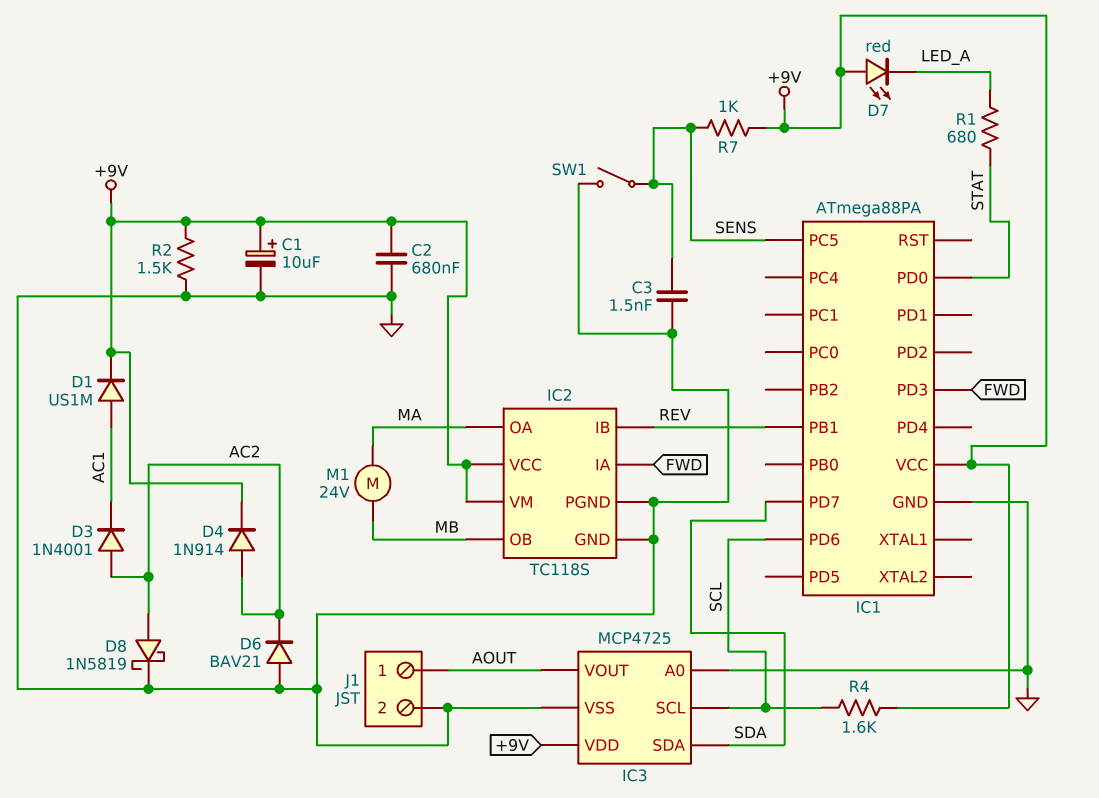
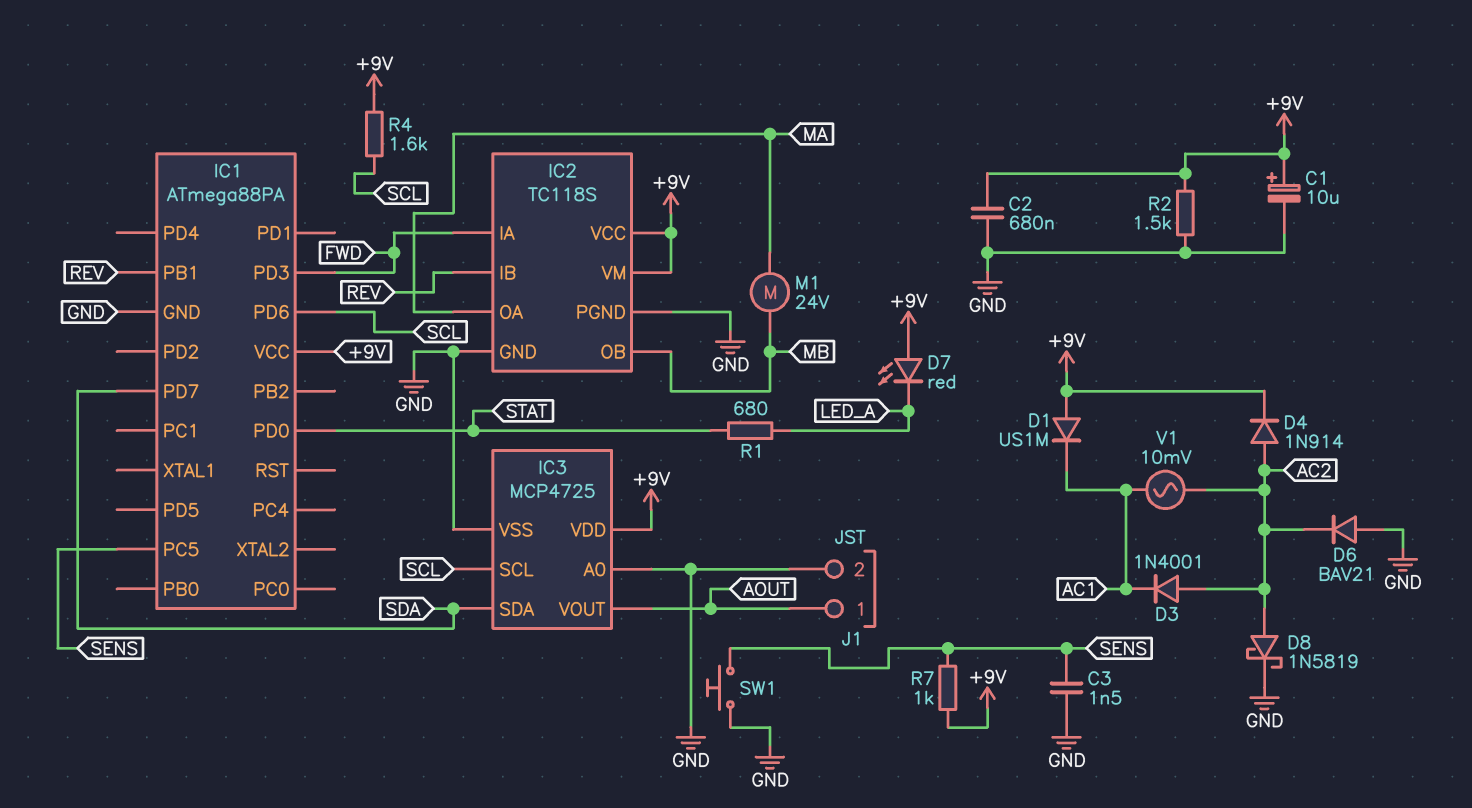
D1: diode US1M (A AC1, K +9V) -> diode US1M (A +9V, K AC1)
SW1: switch (GND, SENS) -> button (GND, SENS)
V1: none -> AC 10mV (AC1, AC2)

